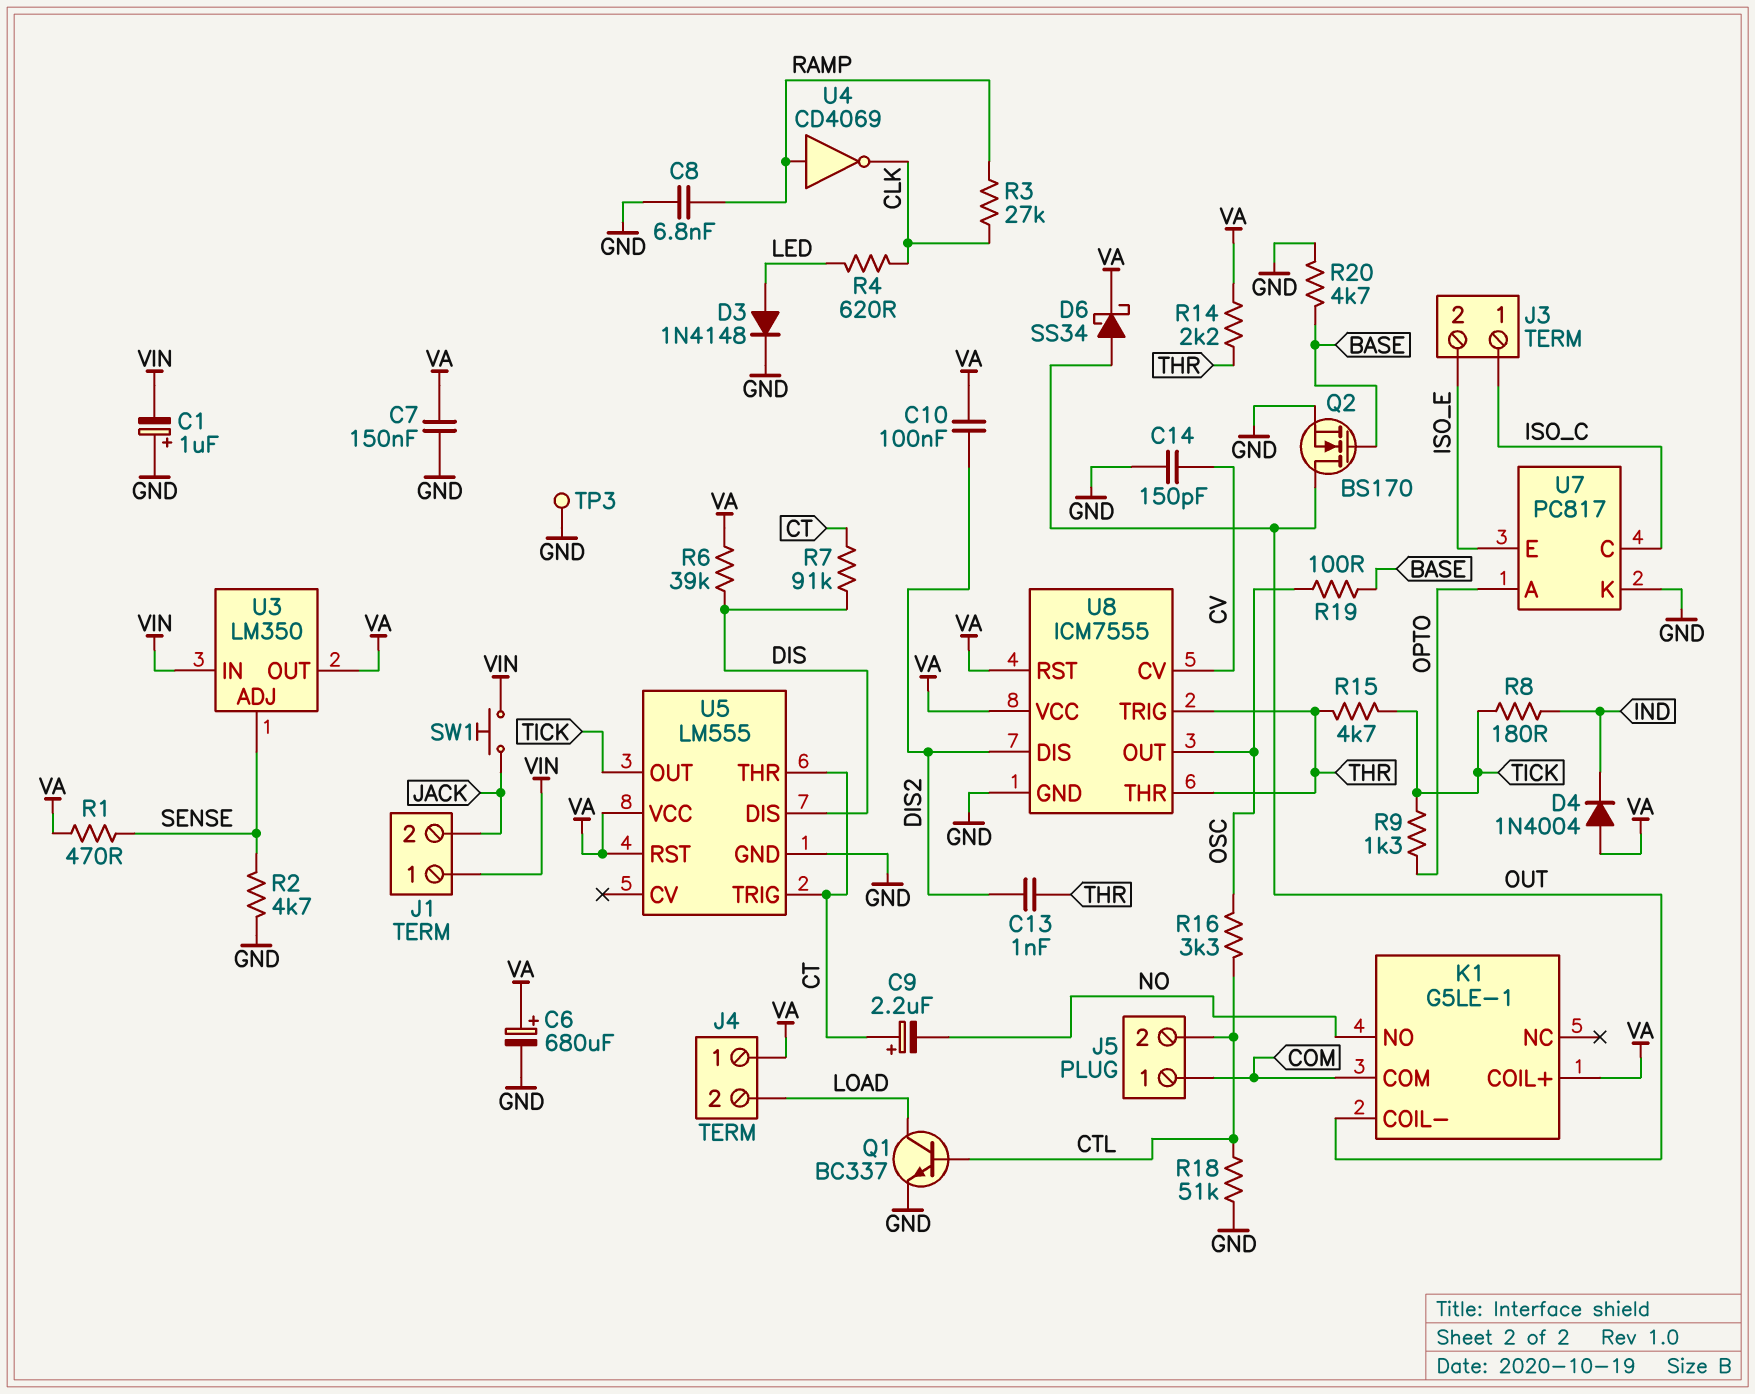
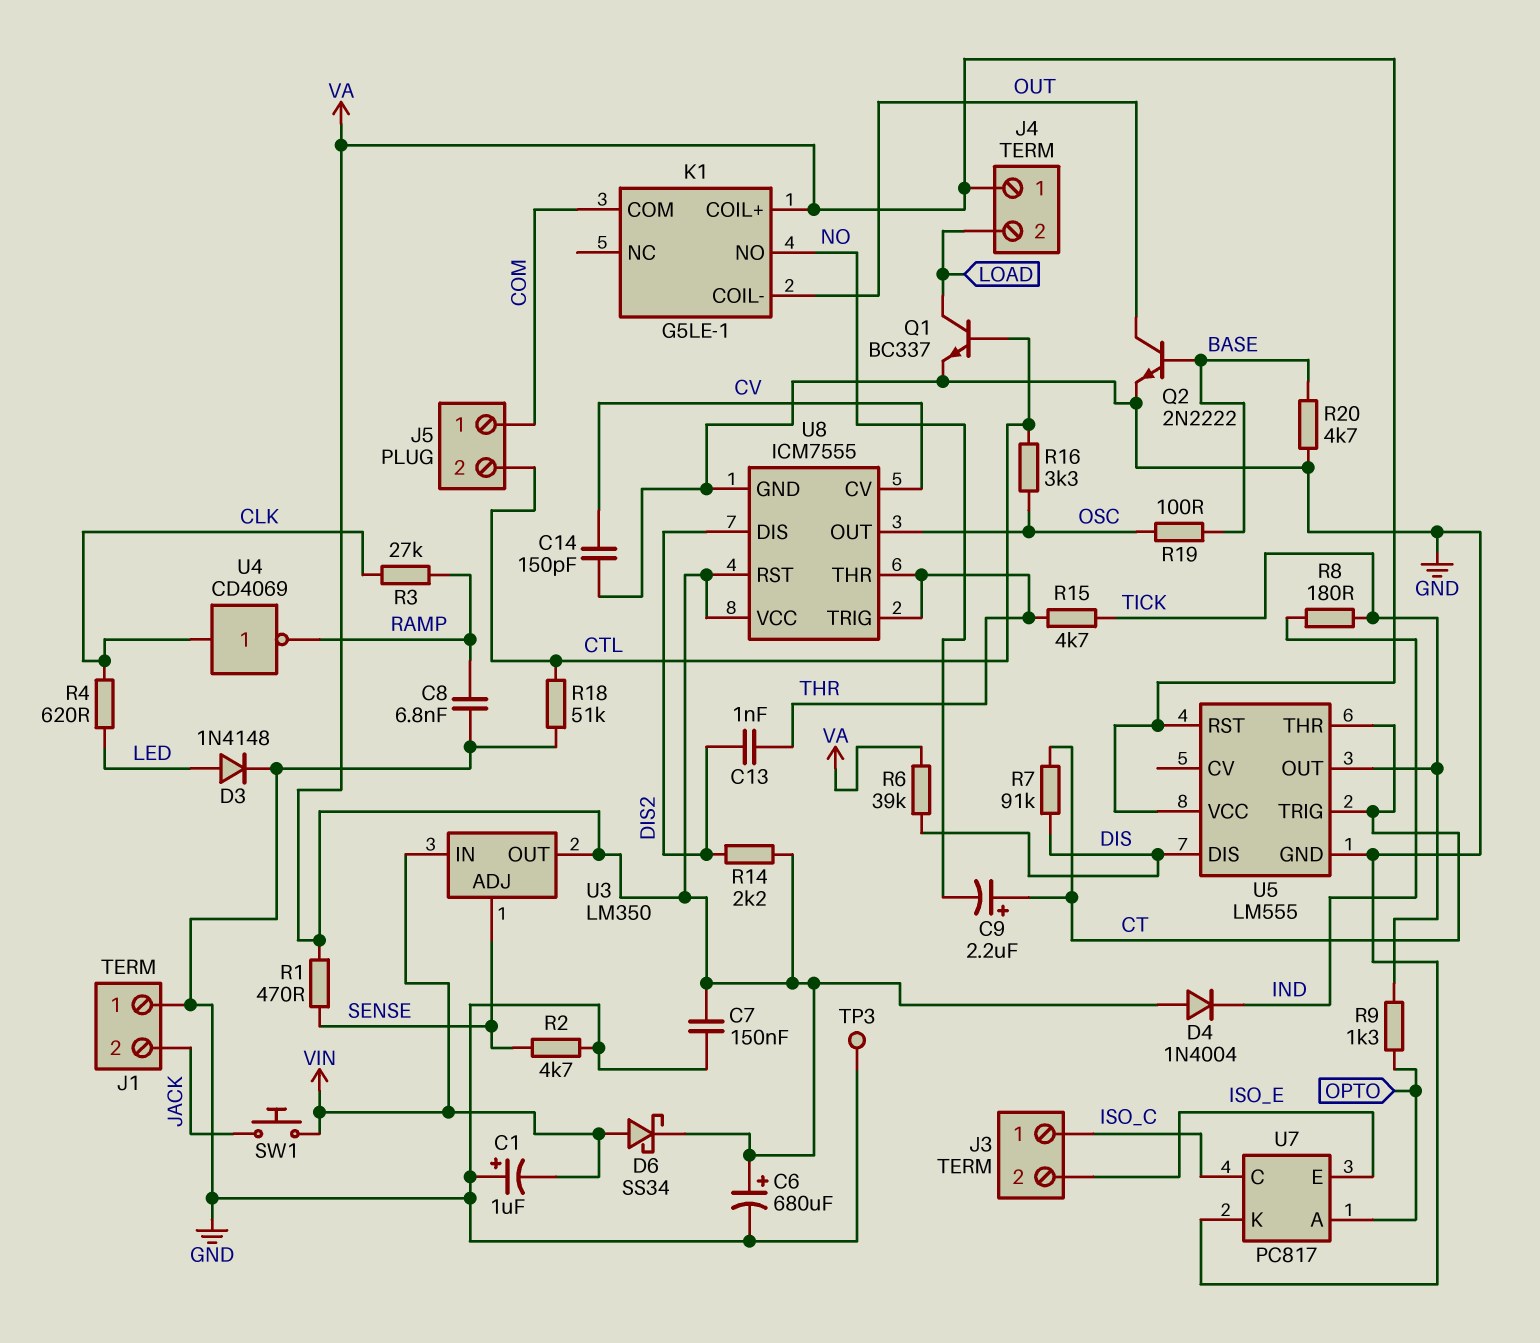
C10: 100nF (DIS2, VA) -> none
D6: schottky SS34 (A OUT, K VA) -> schottky SS34 (A VIN, K VA)
J1 pin 1: VIN -> GND
Q2: NMOS BS170 (G BASE, D OUT, S GND) -> NPN 2N2222 (B BASE, C OUT, E GND)
R14: 2.2k (THR, VA) -> 2.2k (DIS2, VA)
U4: NOT CD4069 (in RAMP, out CLK) -> NOT CD4069 (in CLK, out RAMP)

